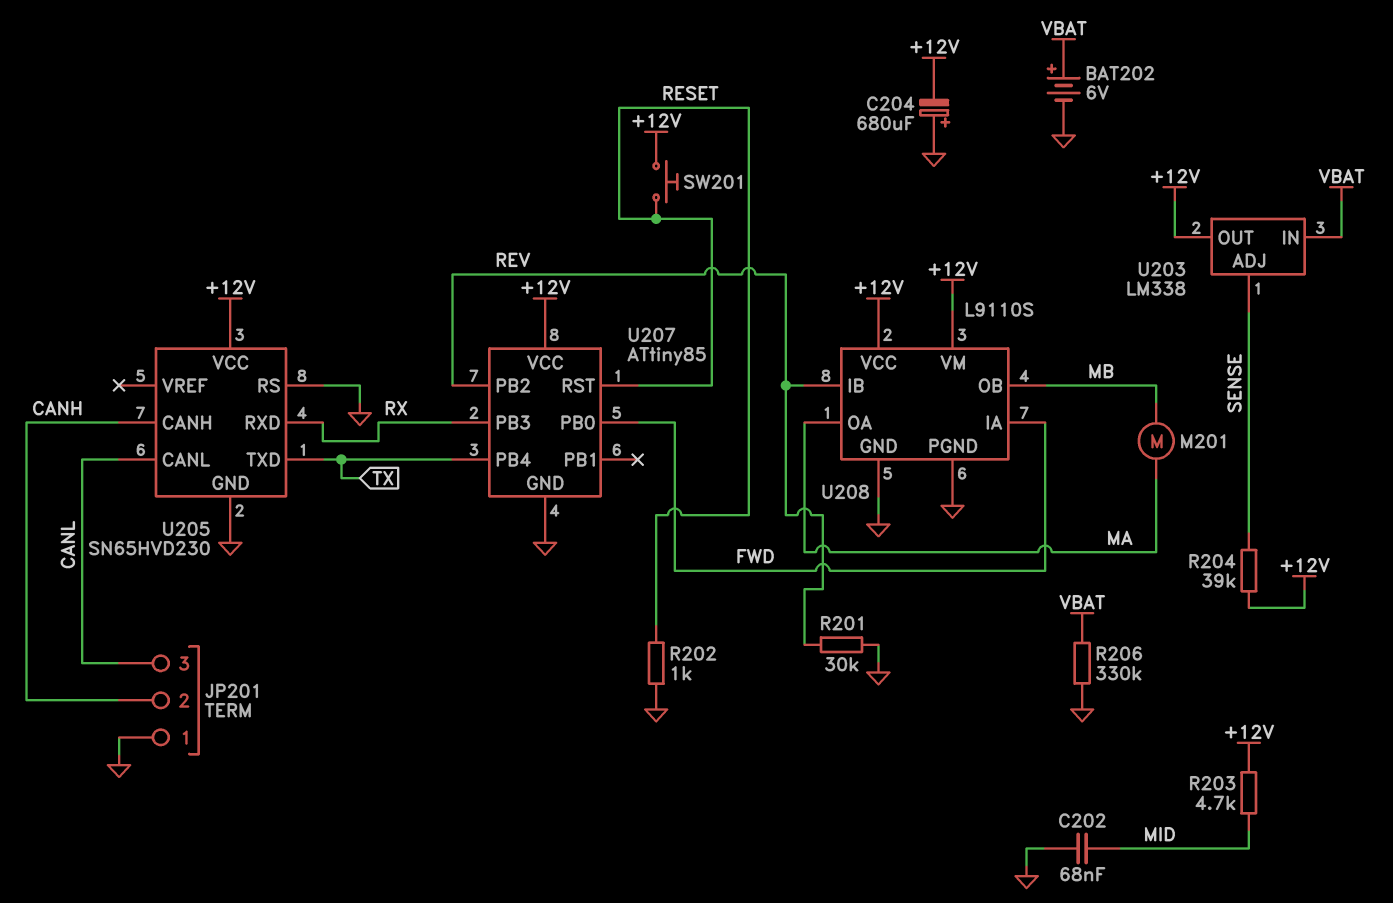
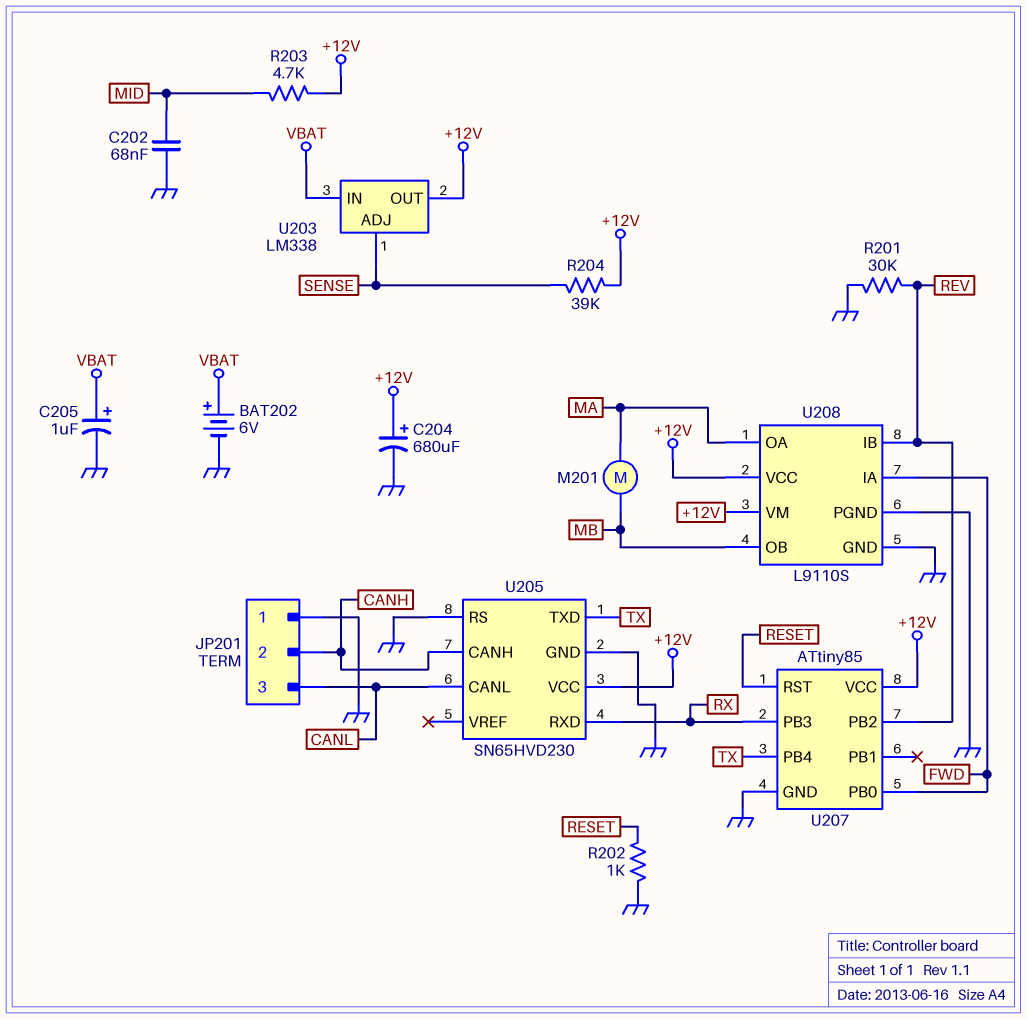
C204: 680uF (plus GND, minus +12V) -> 680uF (plus +12V, minus GND)
C205: none -> 1uF (plus VBAT, minus GND)
R206: 330k (GND, VBAT) -> none
SW201: button (+12V, RESET) -> none

